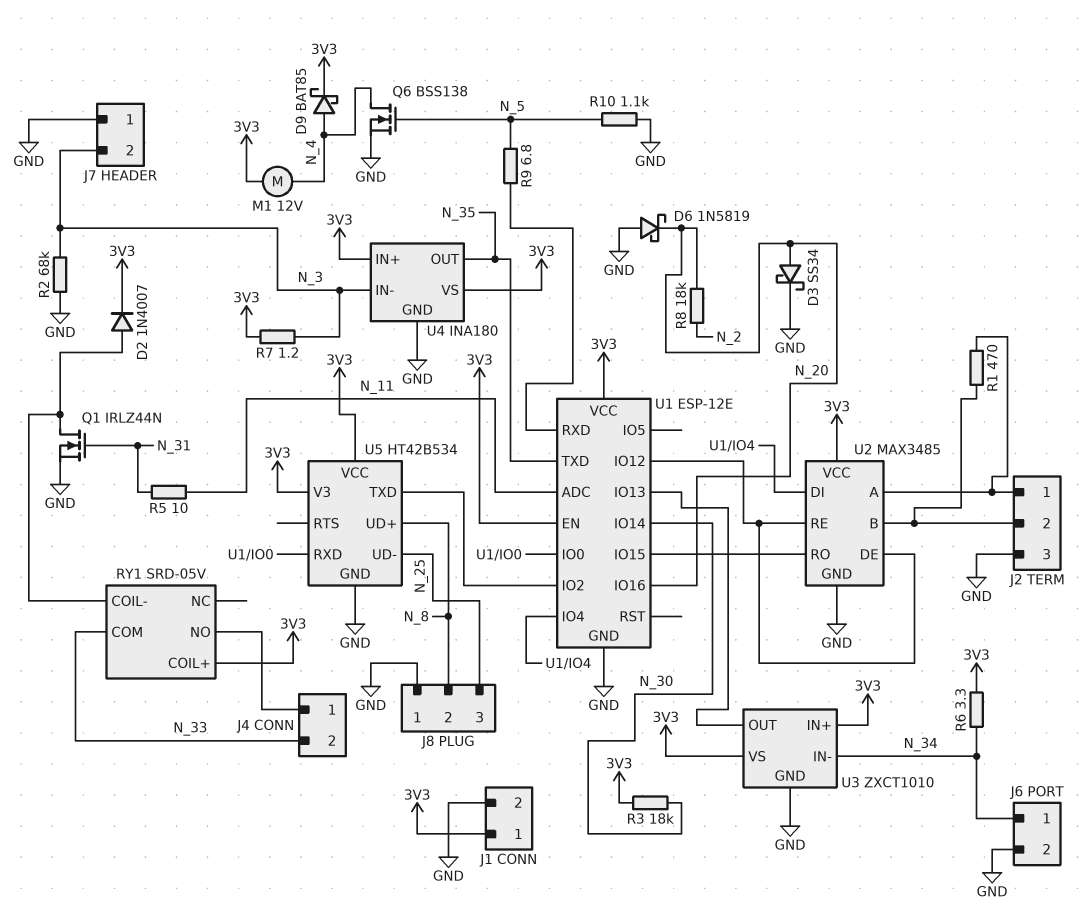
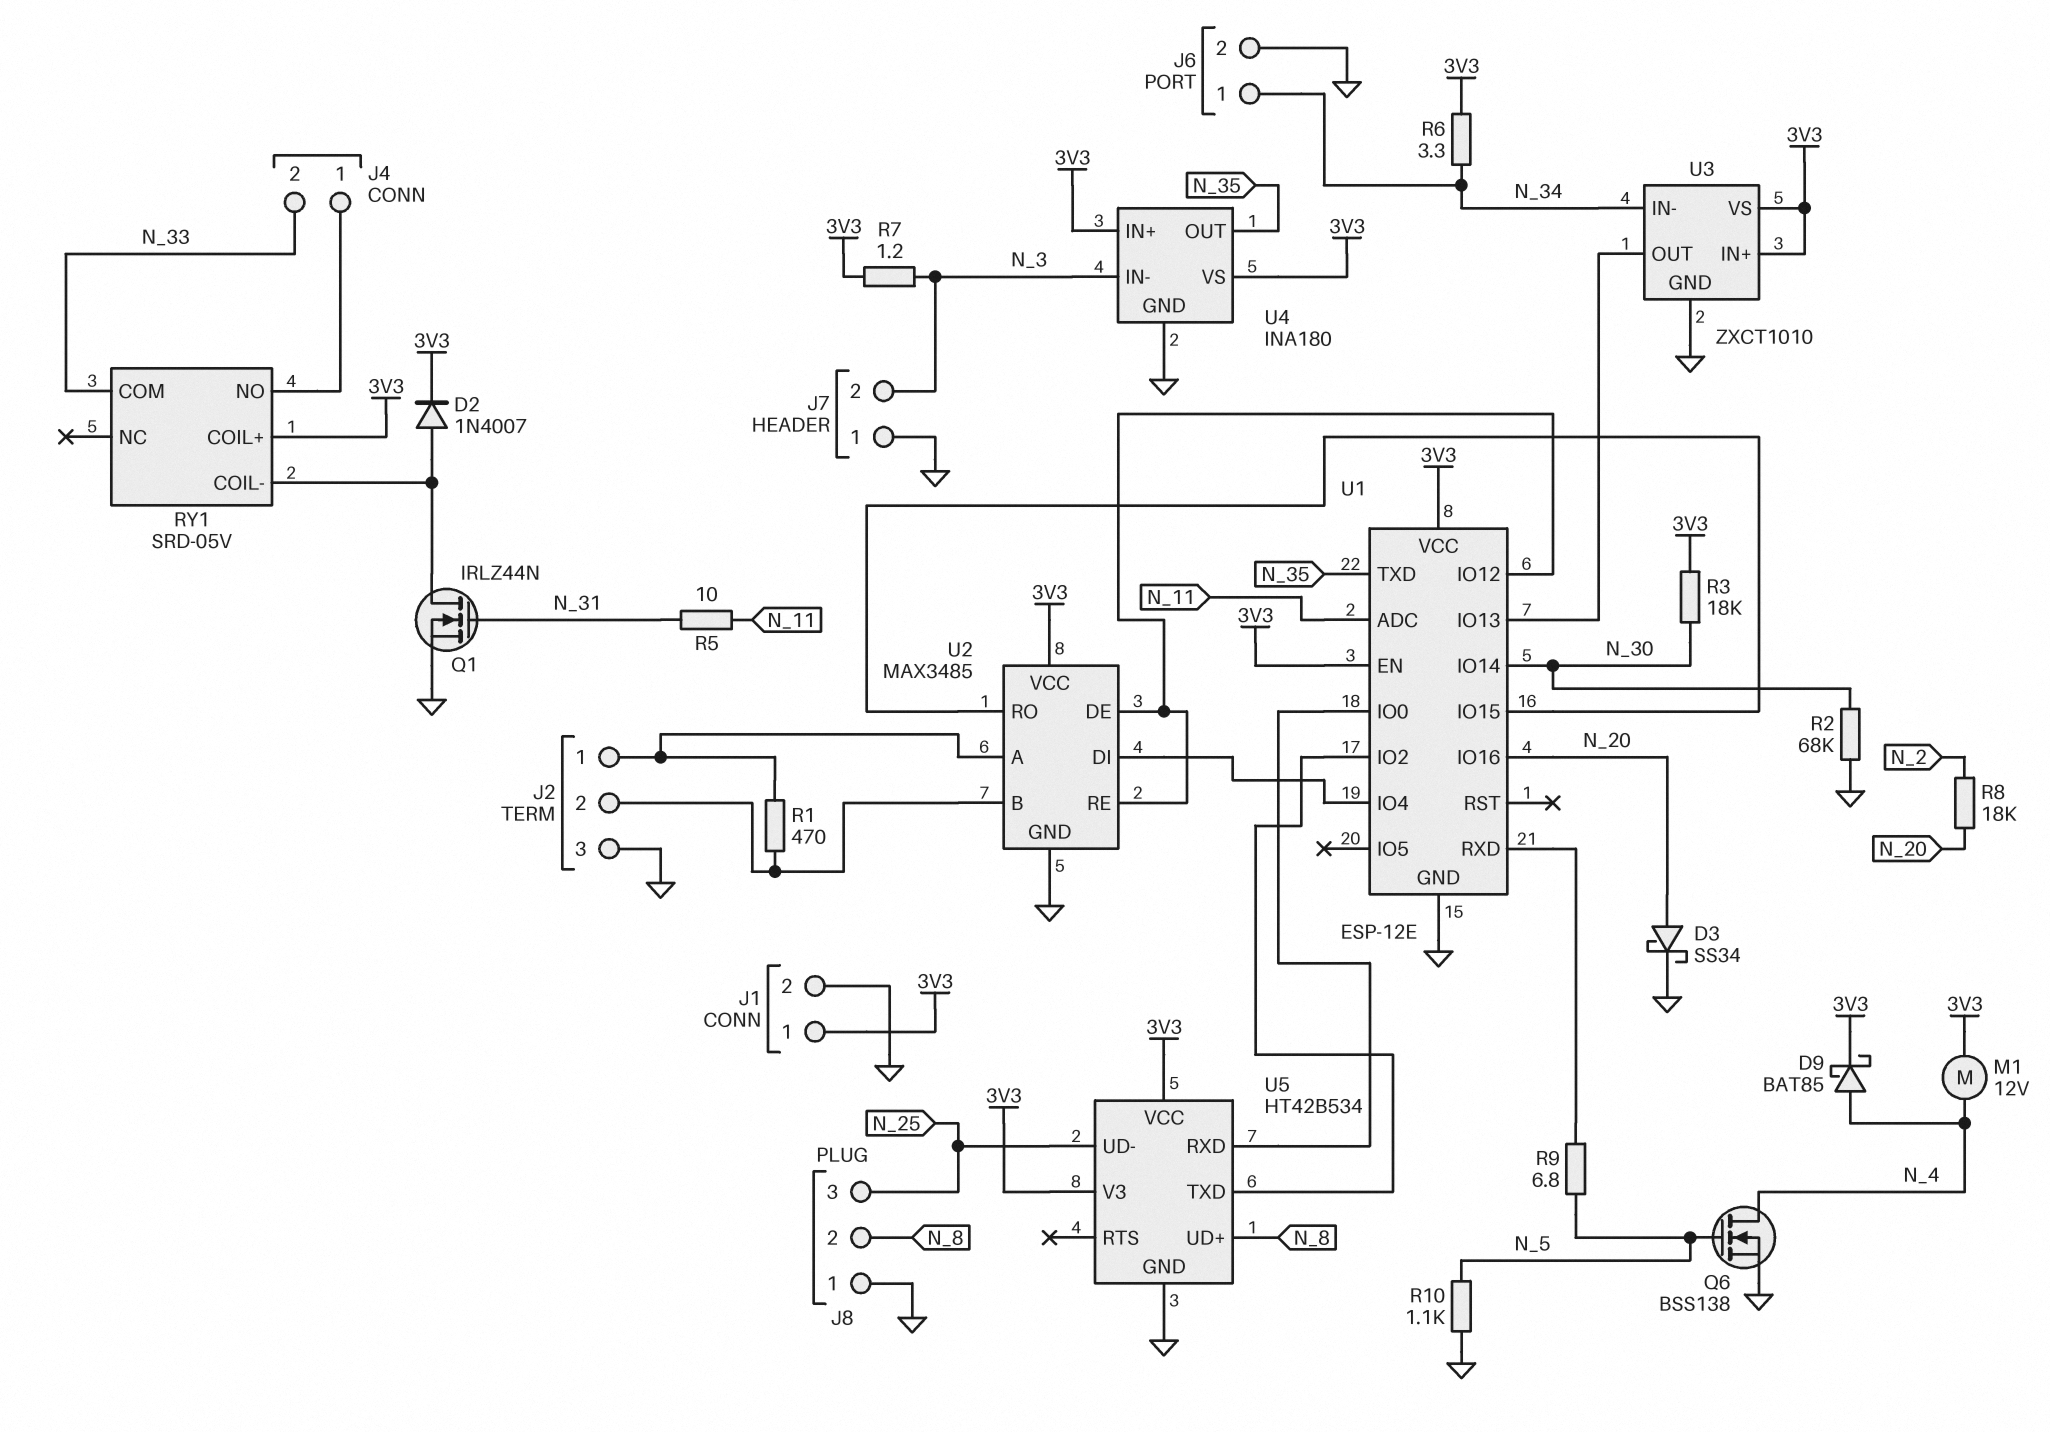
D6: schottky 1N5819 (A GND, K N_20) -> none
R2: 68k (GND, N_3) -> 68k (GND, N_30)

